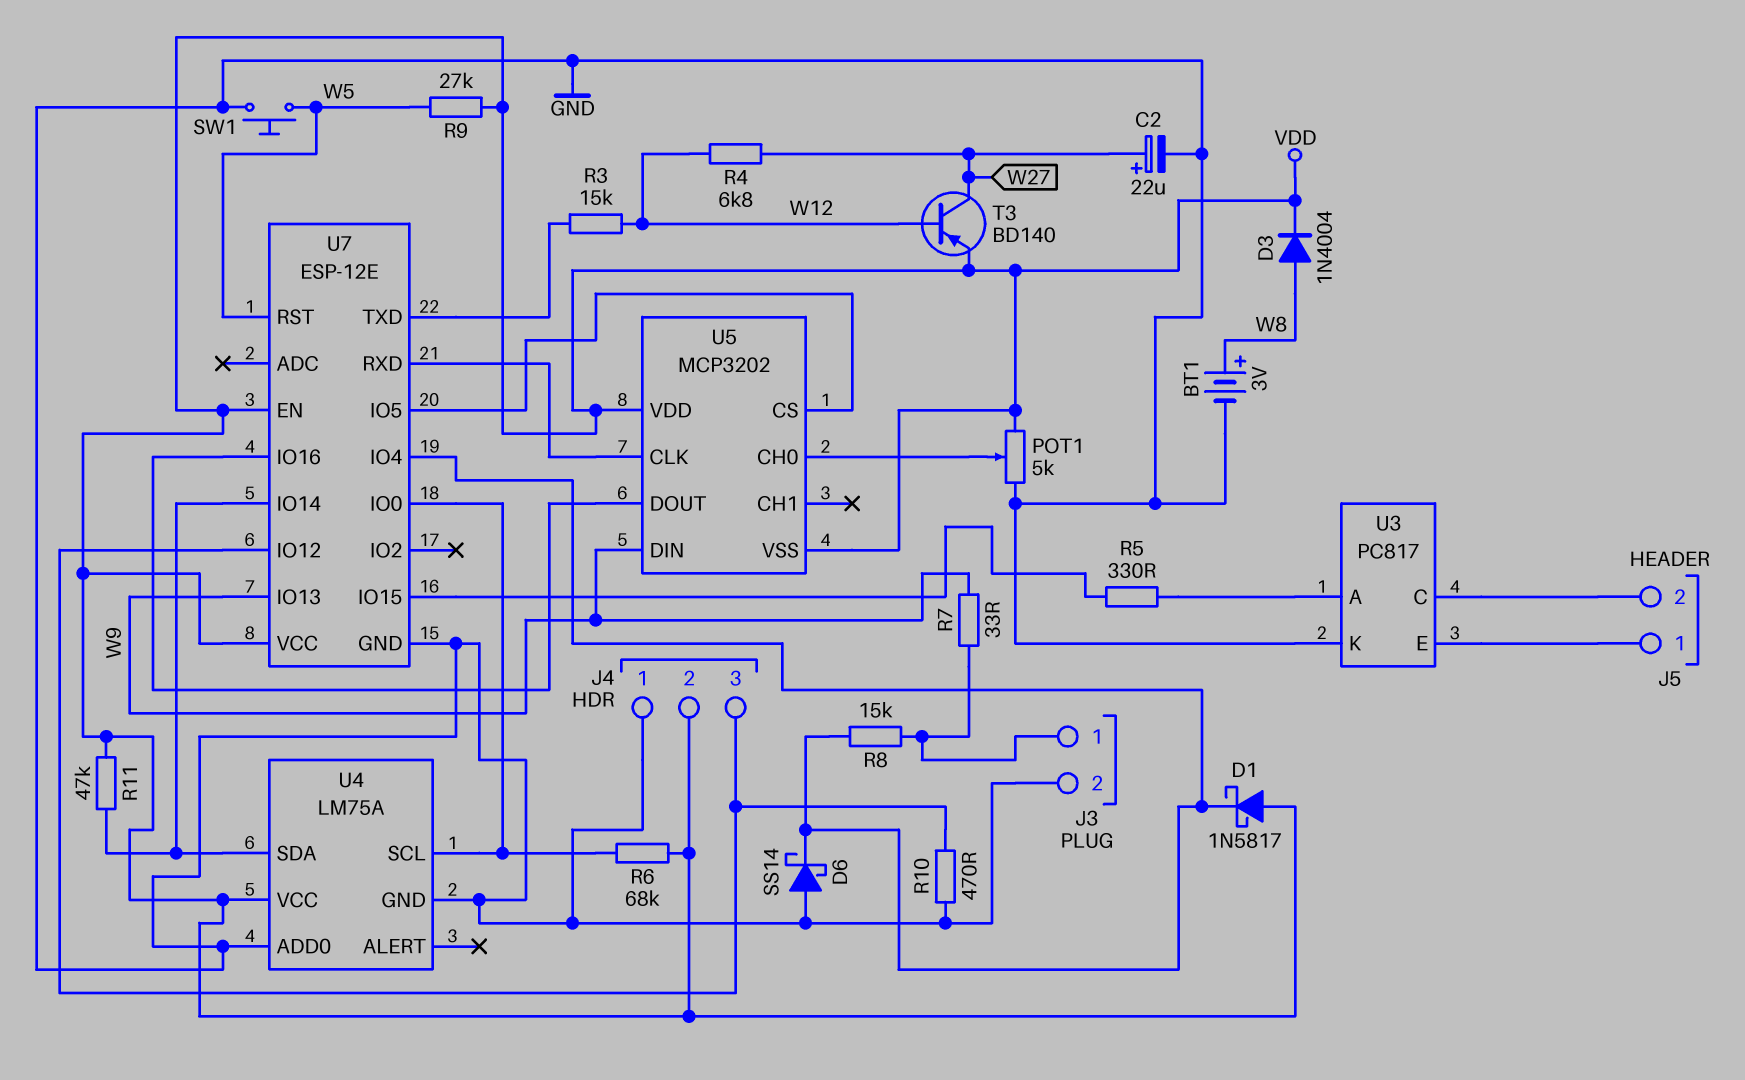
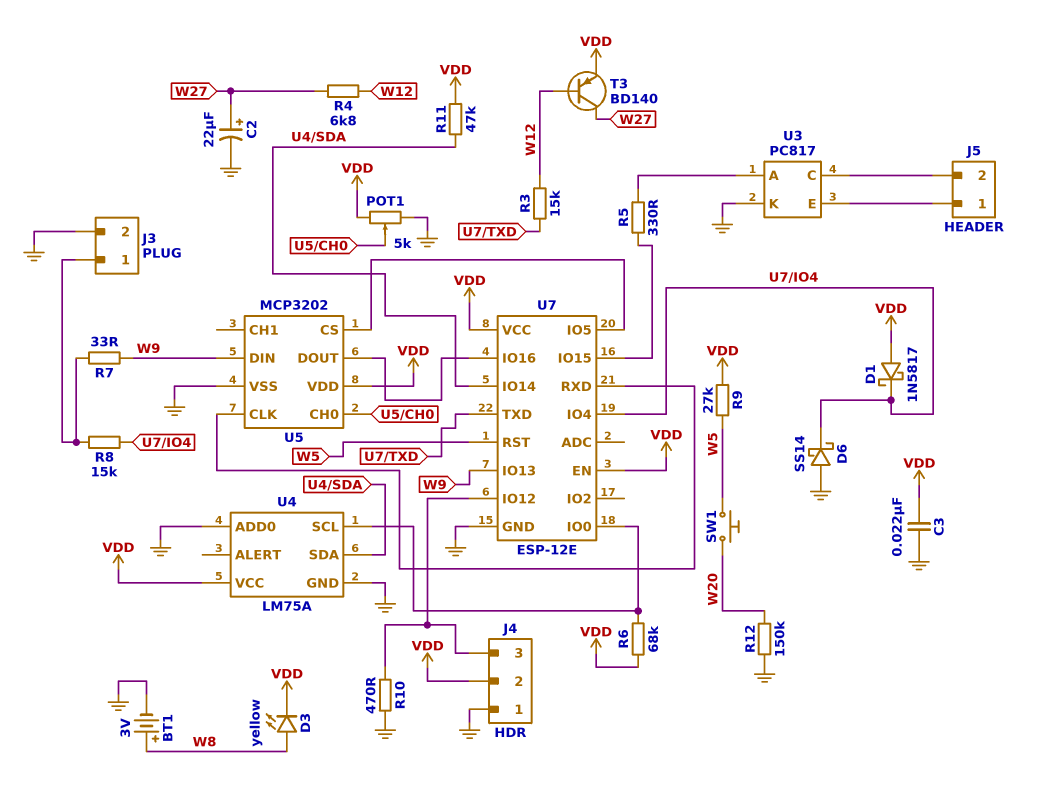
C3: none -> 22nF (GND, VDD)
D3: diode 1N4004 (A W8, K VDD) -> LED yellow (A W8, K VDD)
R12: none -> 150k (GND, W20)
SW1: button (GND, W5) -> button (W5, W20)
U5 pin VSS: VDD -> GND

